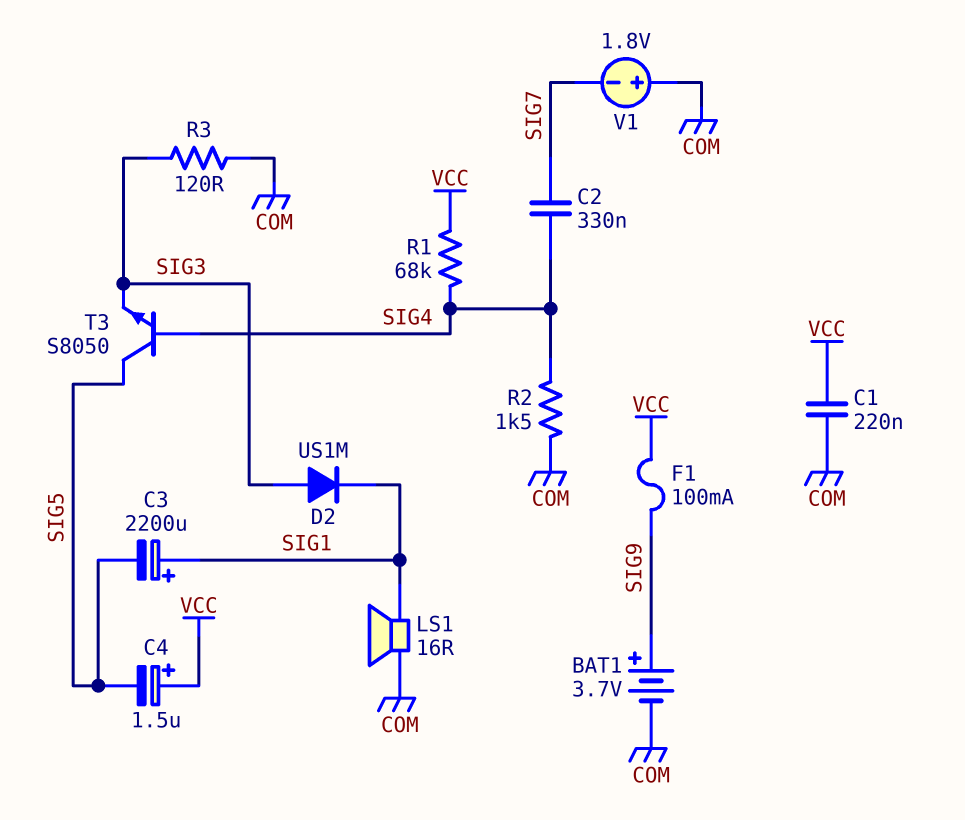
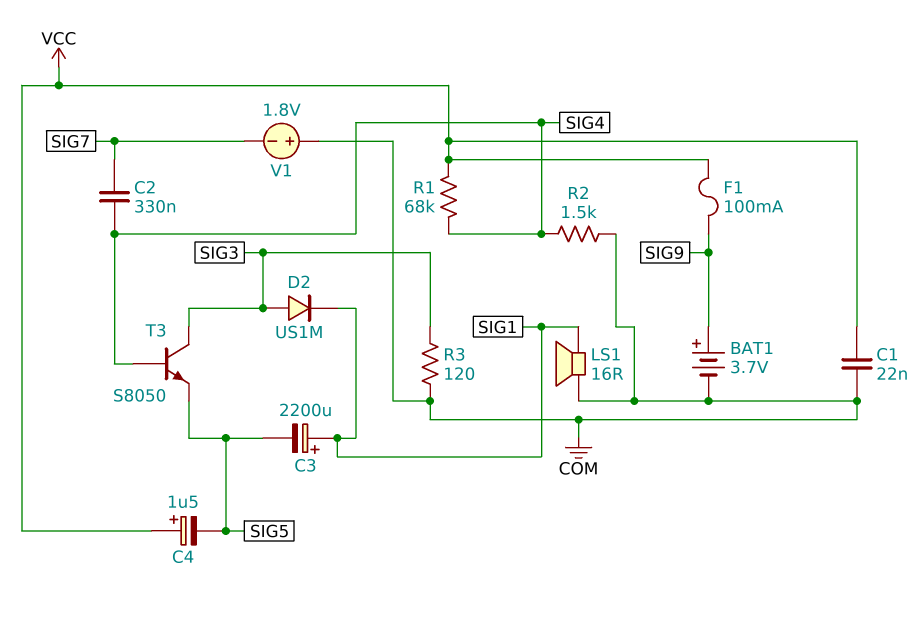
C1: 220nF (COM, VCC) -> 22nF (COM, VCC)
T3: NPN S8050 (B SIG4, C SIG5, E SIG3) -> NPN S8050 (B SIG4, C SIG3, E SIG5)

